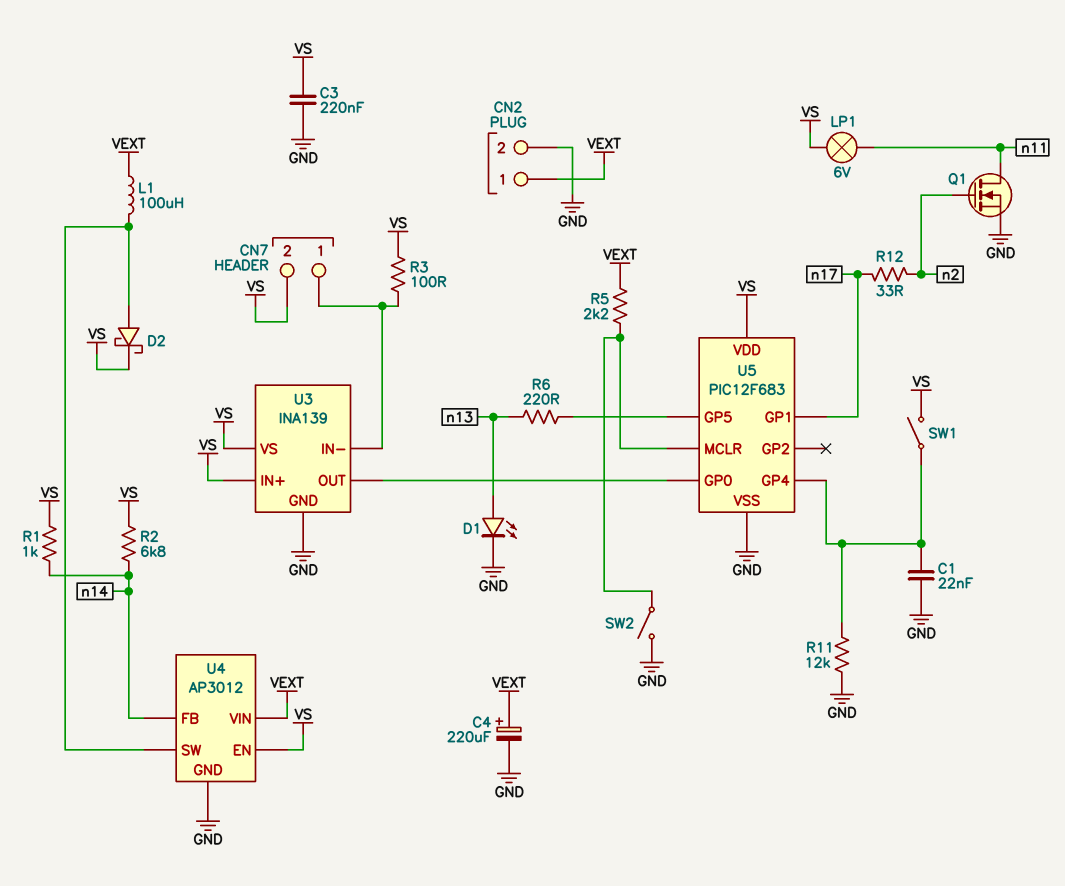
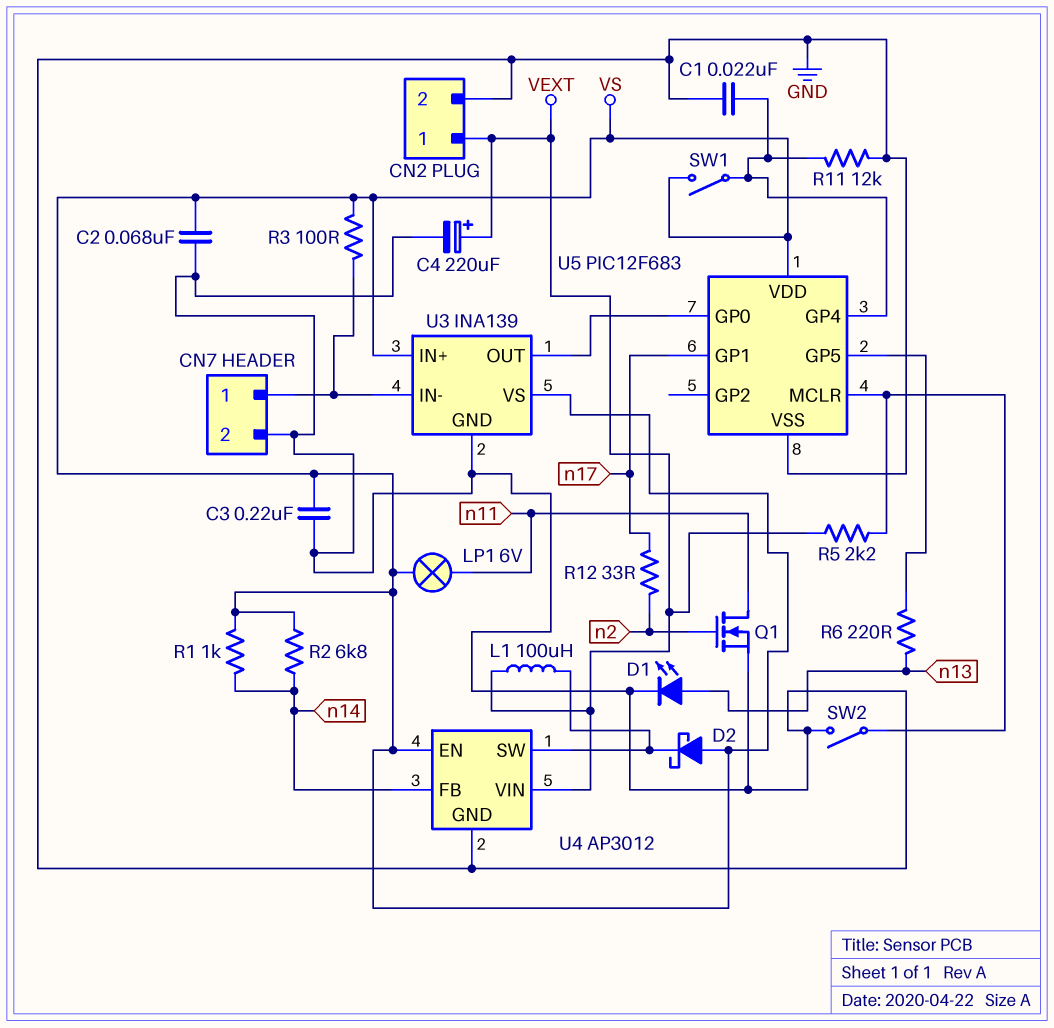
C2: none -> 68nF (GND, VS)
CN7 pin 2: VS -> GND
D2: schottky (A U4/SW, K VS) -> schottky (A VS, K U4/SW)

